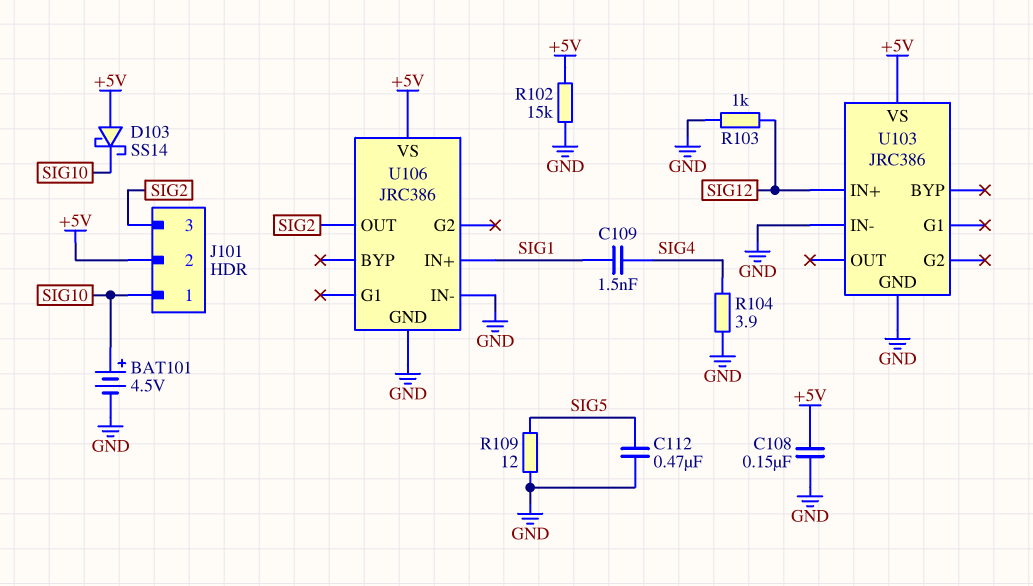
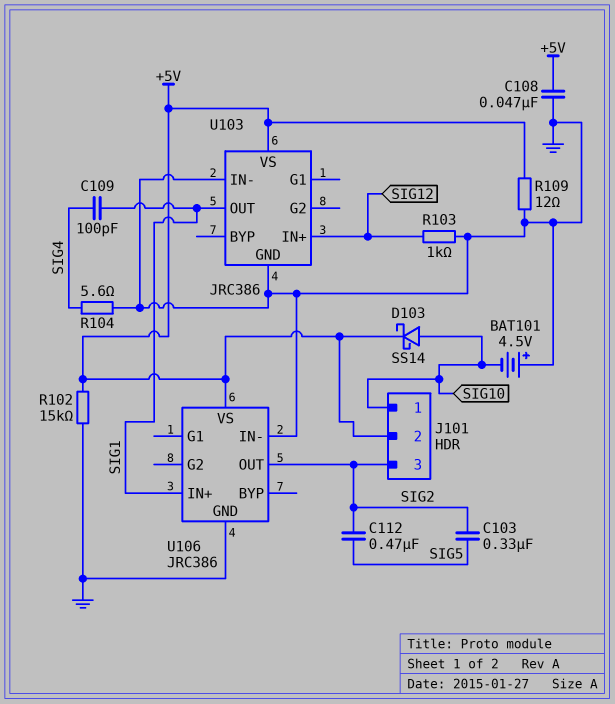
BAT101: 4.5V (plus SIG10, minus GND) -> 4.5V (plus GND, minus SIG10)
C103: none -> 330nF (SIG2, SIG5)
C108: 150nF (+5V, GND) -> 47nF (+5V, GND)
C109: 1.5nF (SIG1, SIG4) -> 100pF (SIG1, SIG4)
C112: 470nF (GND, SIG5) -> 470nF (SIG2, SIG5)
D103: schottky SS14 (A +5V, K SIG10) -> schottky SS14 (A SIG10, K +5V)
R104: 3.9 (GND, SIG4) -> 5.6 (GND, SIG4)
R109: 12 (GND, SIG5) -> 12 (+5V, GND)
U103 pin OUT: none -> SIG1

